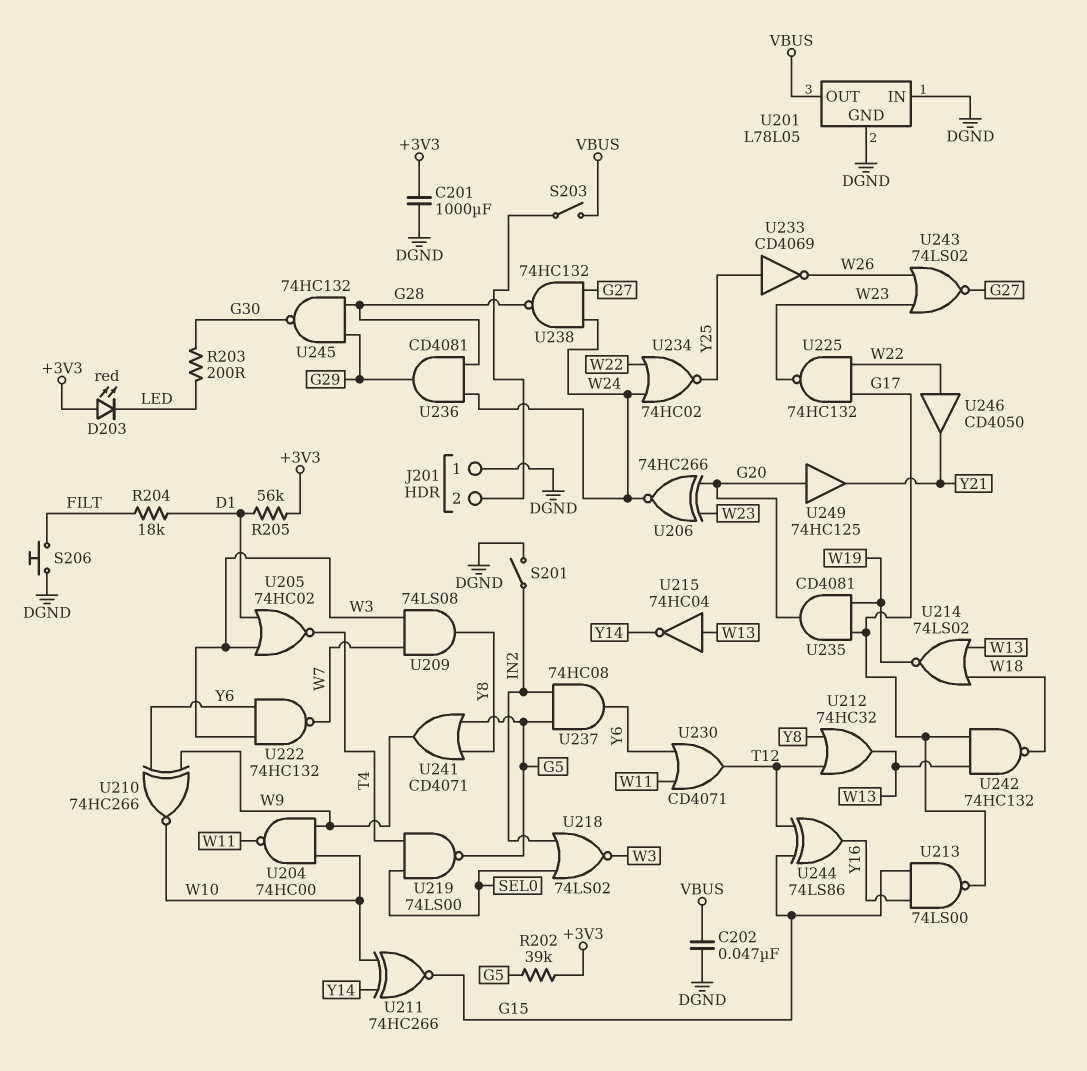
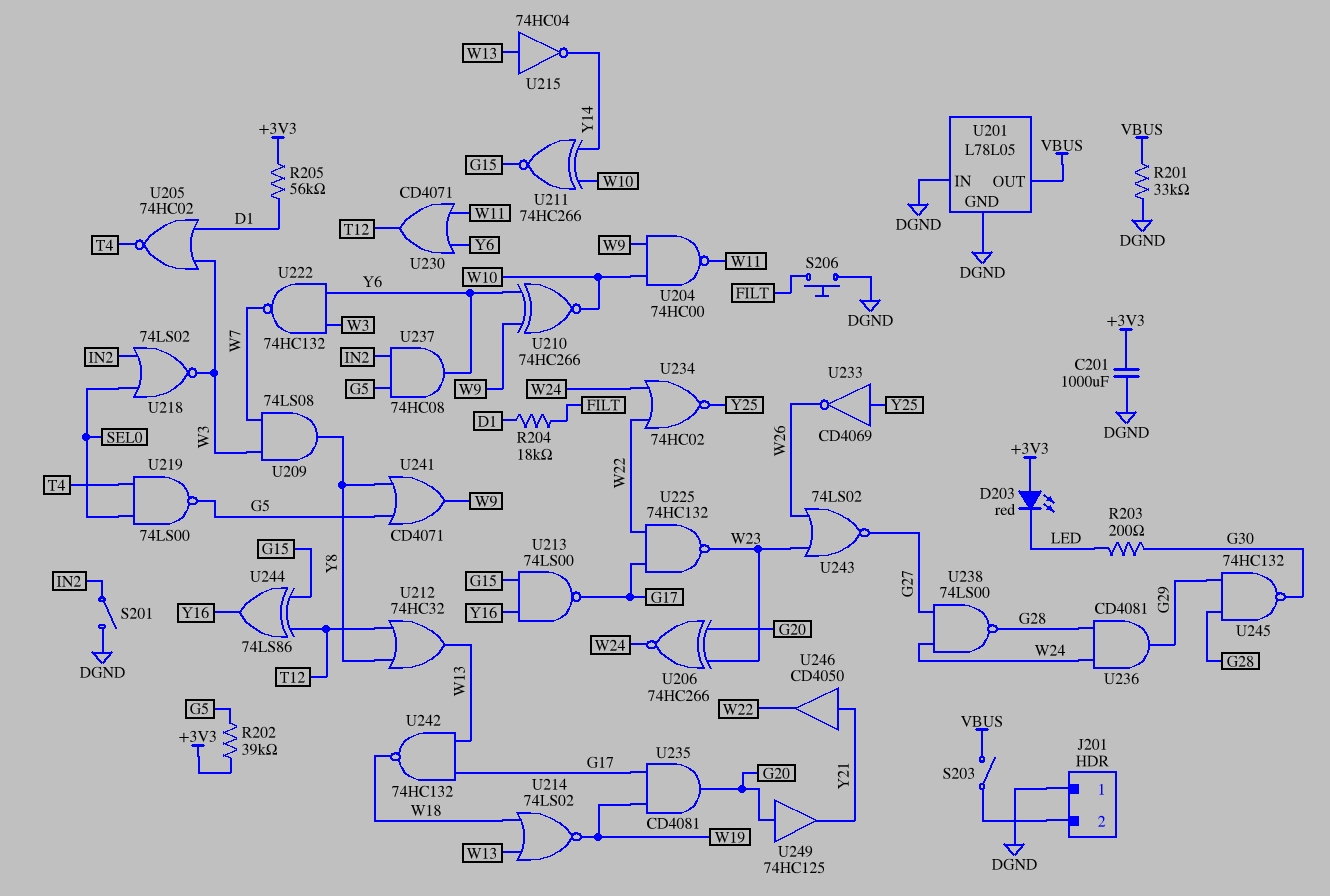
C202: 47nF (DGND, VBUS) -> none
R201: none -> 33k (DGND, VBUS)
U238: NAND 74HC132 (in G27, in W24, out G28) -> NAND 74LS00 (in G27, in W24, out G28)
U246: buffer CD4050 (in W22, out Y21) -> buffer CD4050 (in Y21, out W22)

